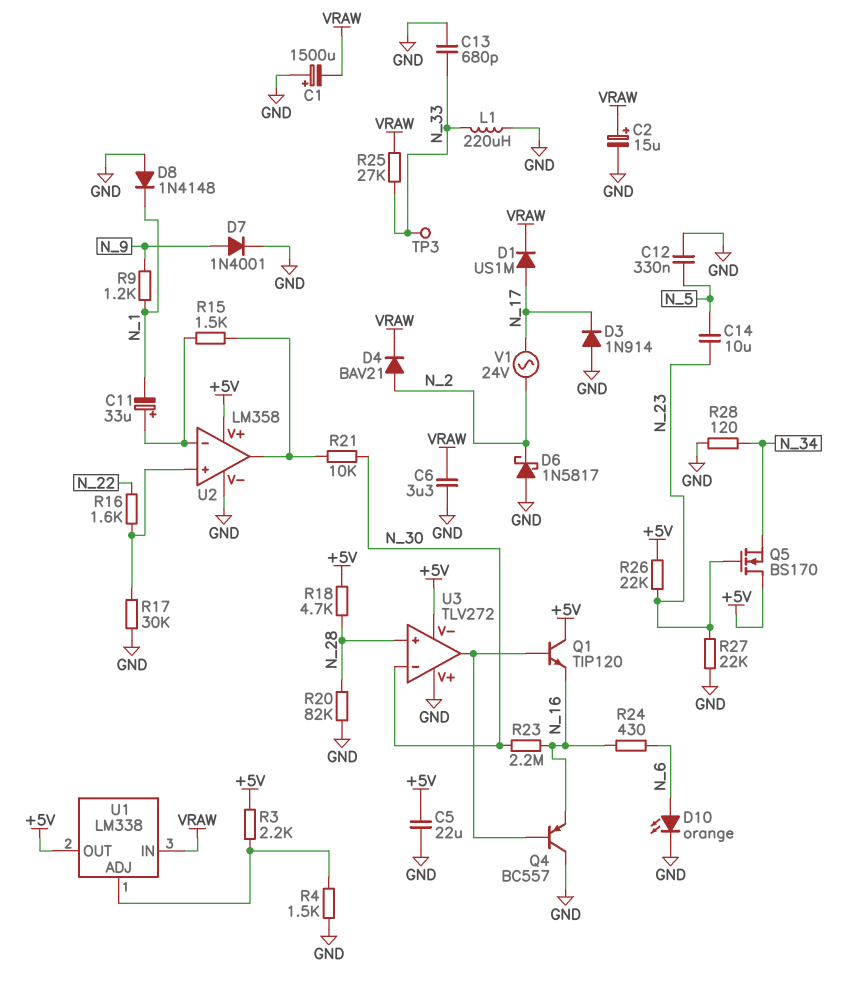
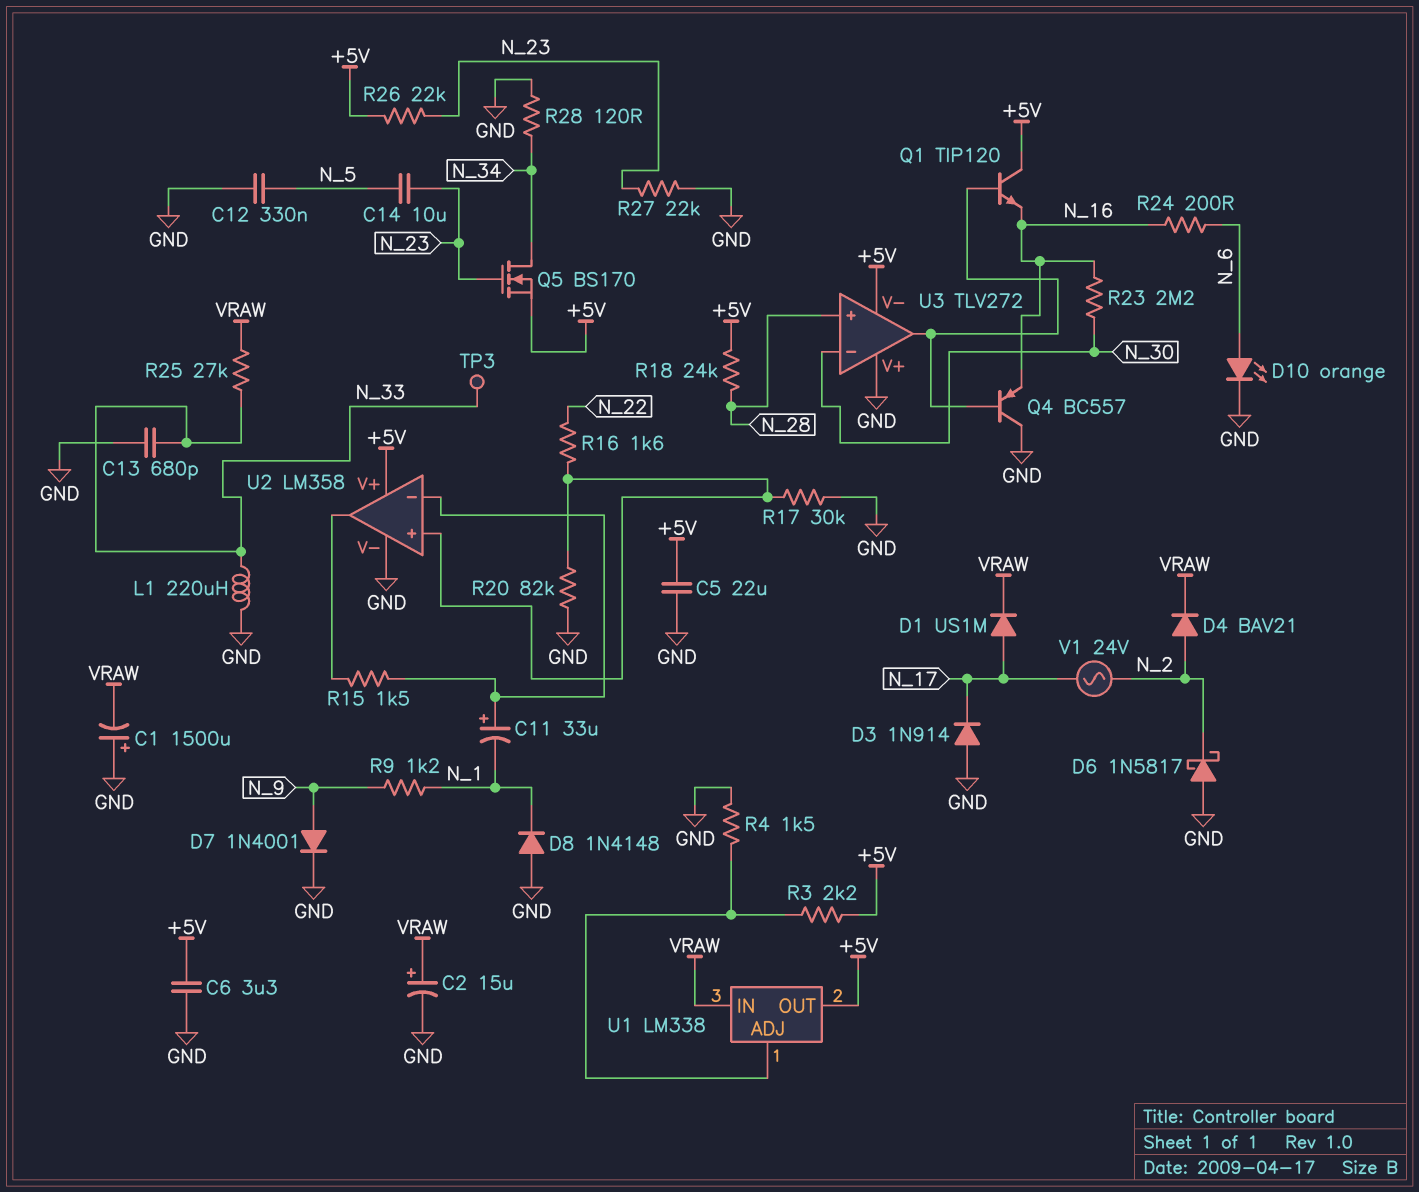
C6: 3.3uF (GND, VRAW) -> 3.3uF (+5V, GND)
Q5: NMOS BS170 (G N_23, D +5V, S N_34) -> NMOS BS170 (G N_23, D N_34, S +5V)
R18: 4.7k (+5V, N_28) -> 24k (+5V, N_28)
R20: 82k (GND, N_28) -> 82k (GND, U2/in+)
R21: 10k (N_30, U2/out) -> none
R24: 430 (N_6, N_16) -> 200 (N_6, N_16)

